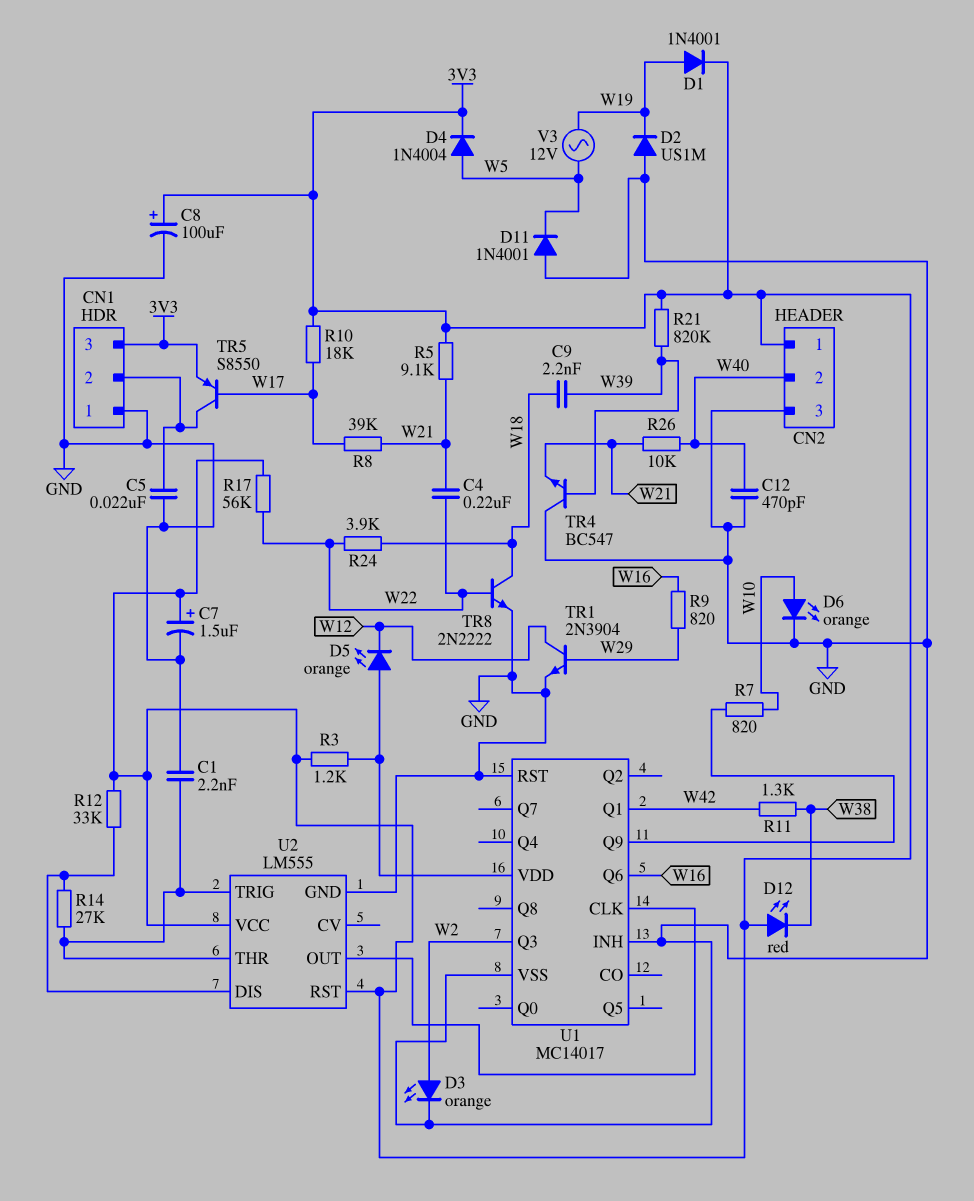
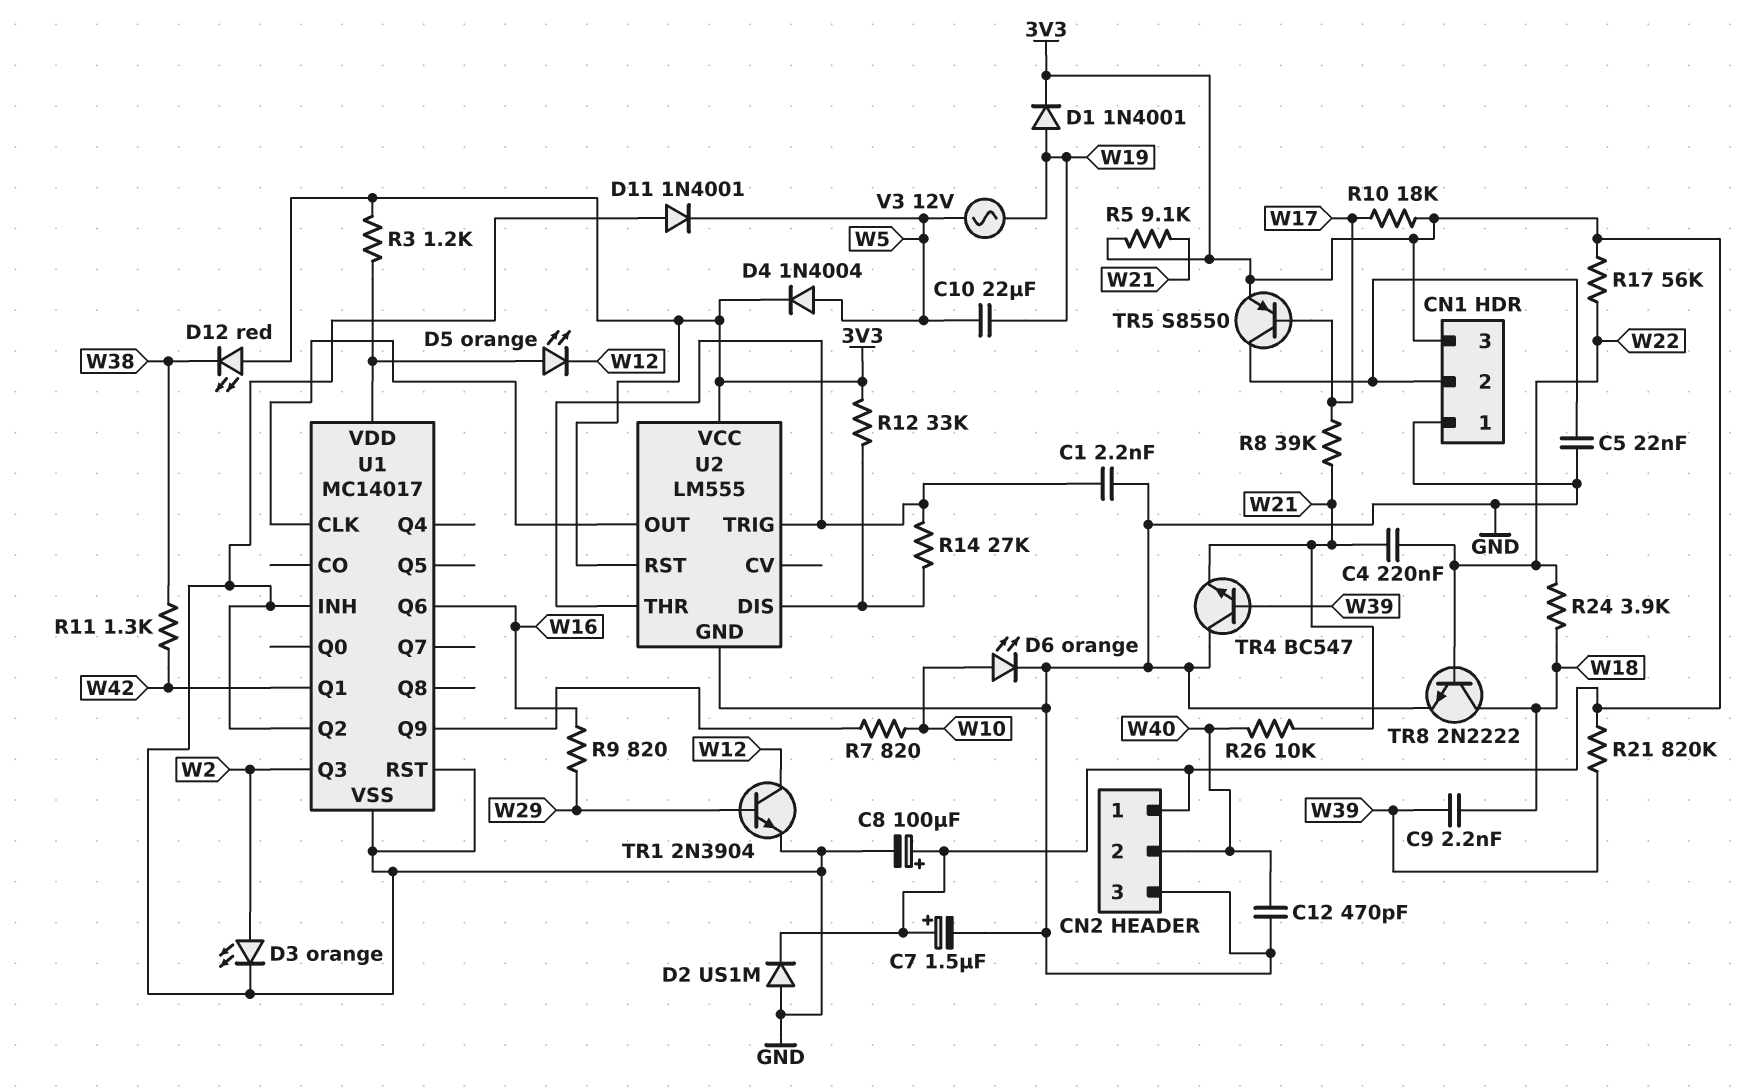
C10: none -> 22uF (W5, W19)
D2: diode US1M (A GND, K W19) -> diode US1M (A GND, K 3V3)
U1 pin Q2: none -> GND

